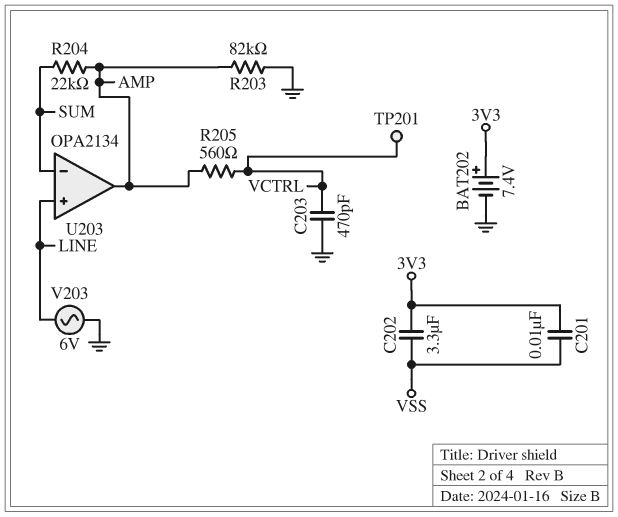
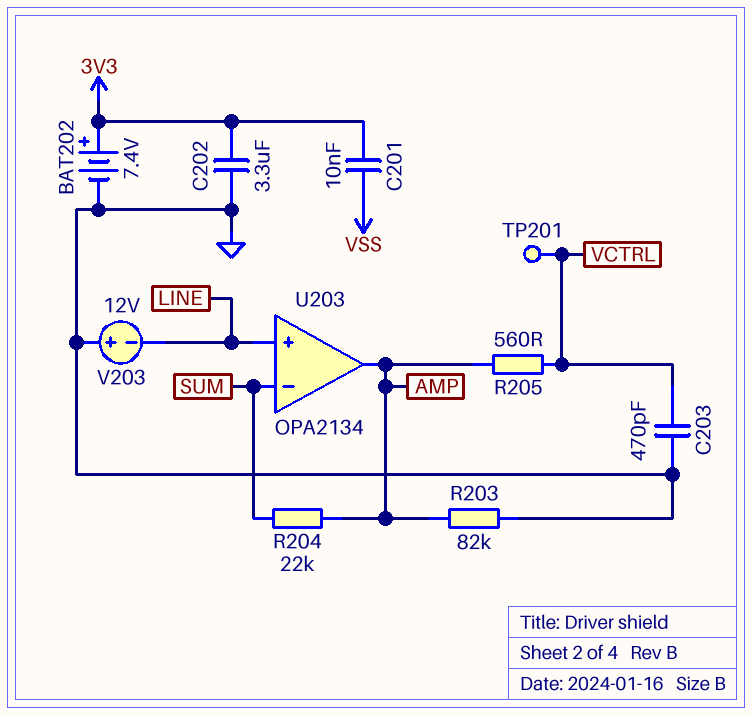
C202: 3.3uF (3V3, VSS) -> 3.3uF (3V3, GND)
V203: AC 6V (GND, LINE) -> 12V (plus GND, minus LINE)

